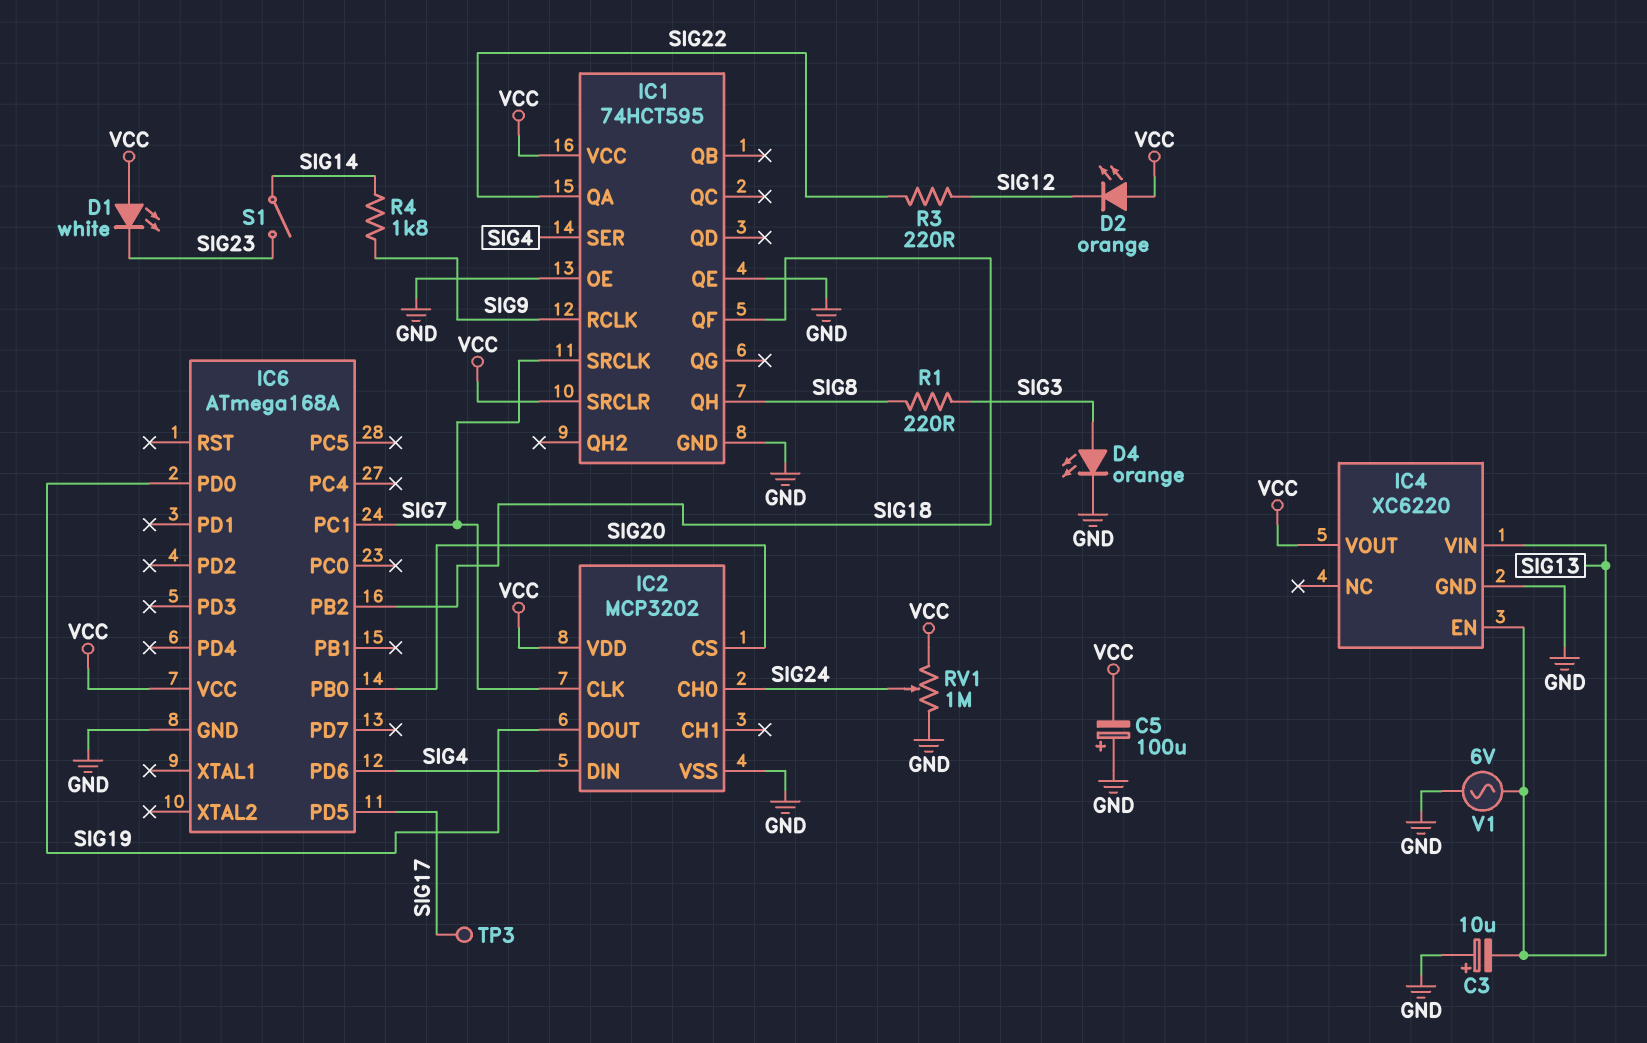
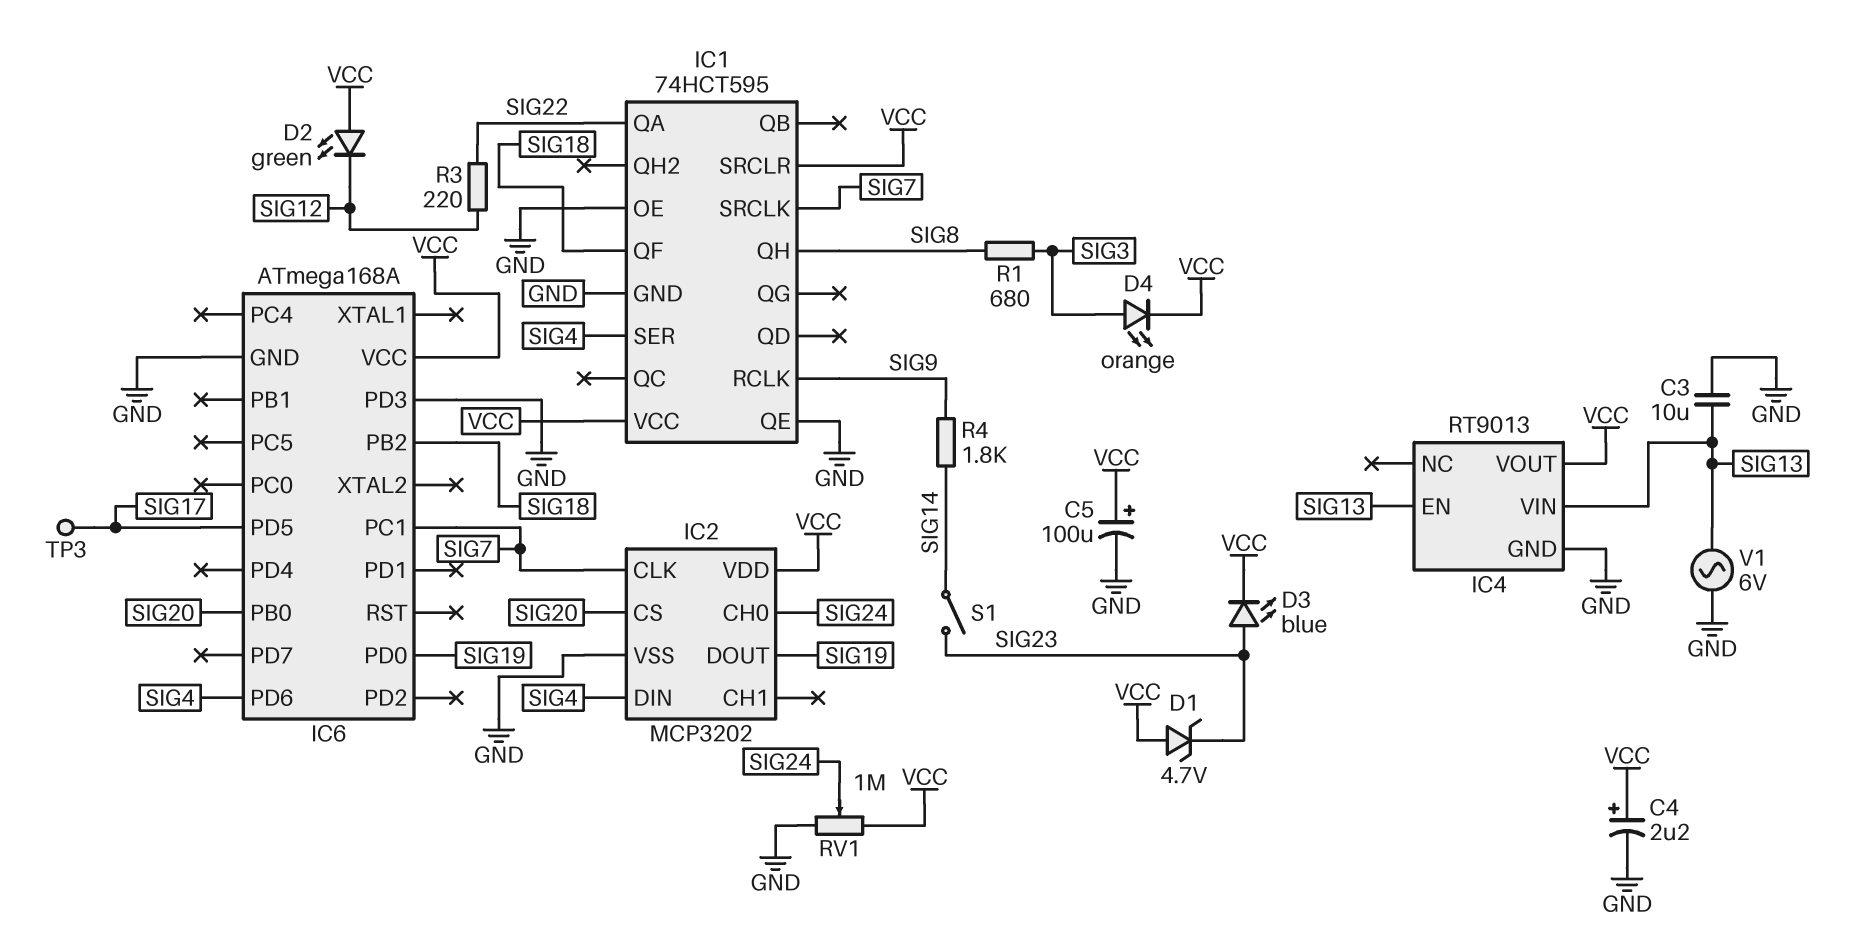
C3: 10uF (plus GND, minus SIG13) -> 10uF (GND, SIG13)
C4: none -> 2.2uF (plus VCC, minus GND)
C5: 100uF (plus GND, minus VCC) -> 100uF (plus VCC, minus GND)
D1: LED white (A VCC, K SIG23) -> zener 4.7V (A VCC, K SIG23)
D2: LED orange (A VCC, K SIG12) -> LED green (A VCC, K SIG12)
D3: none -> LED blue (A SIG23, K VCC)
D4: LED orange (A SIG3, K GND) -> LED orange (A SIG3, K VCC)
IC4: XC6220 -> RT9013
IC6 pin PD3: none -> GND
R1: 220 (SIG3, SIG8) -> 680 (SIG3, SIG8)

